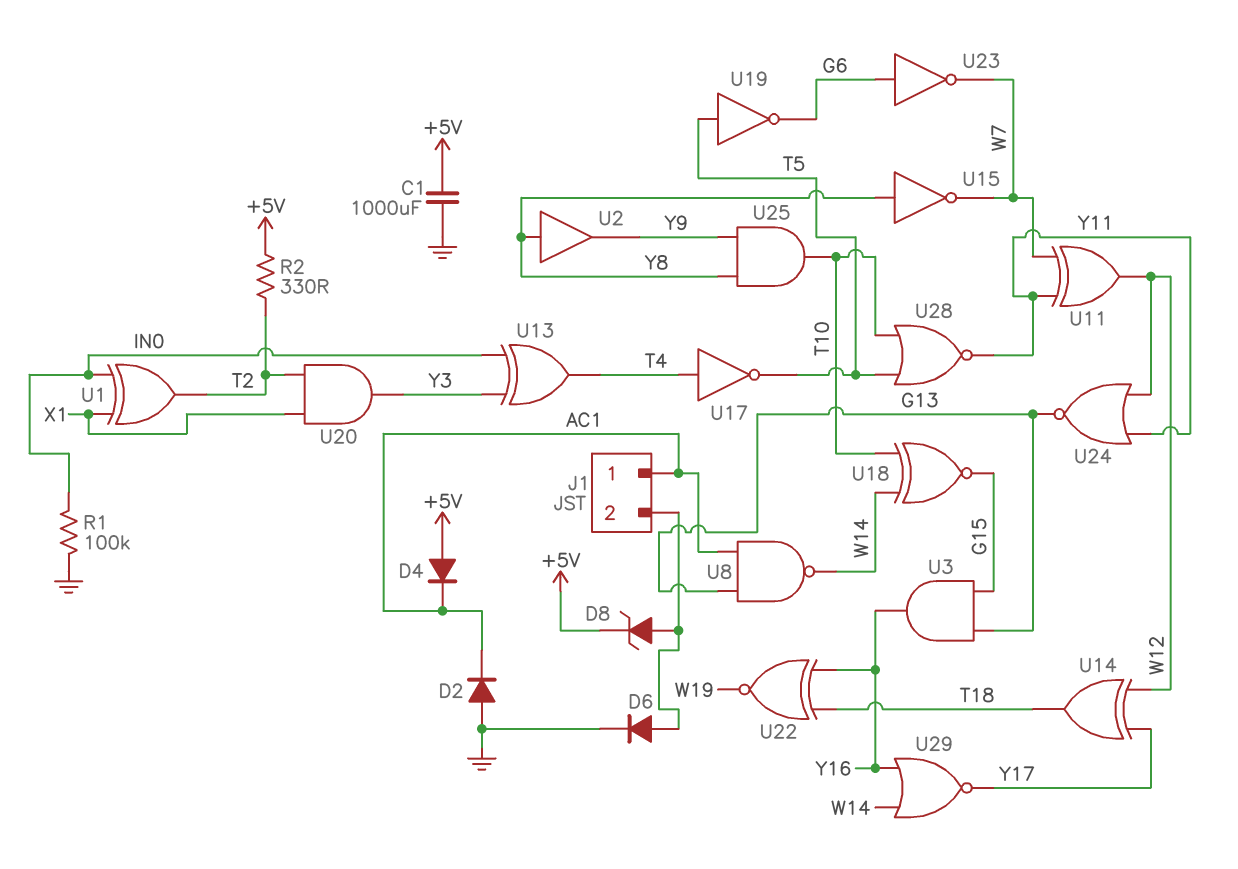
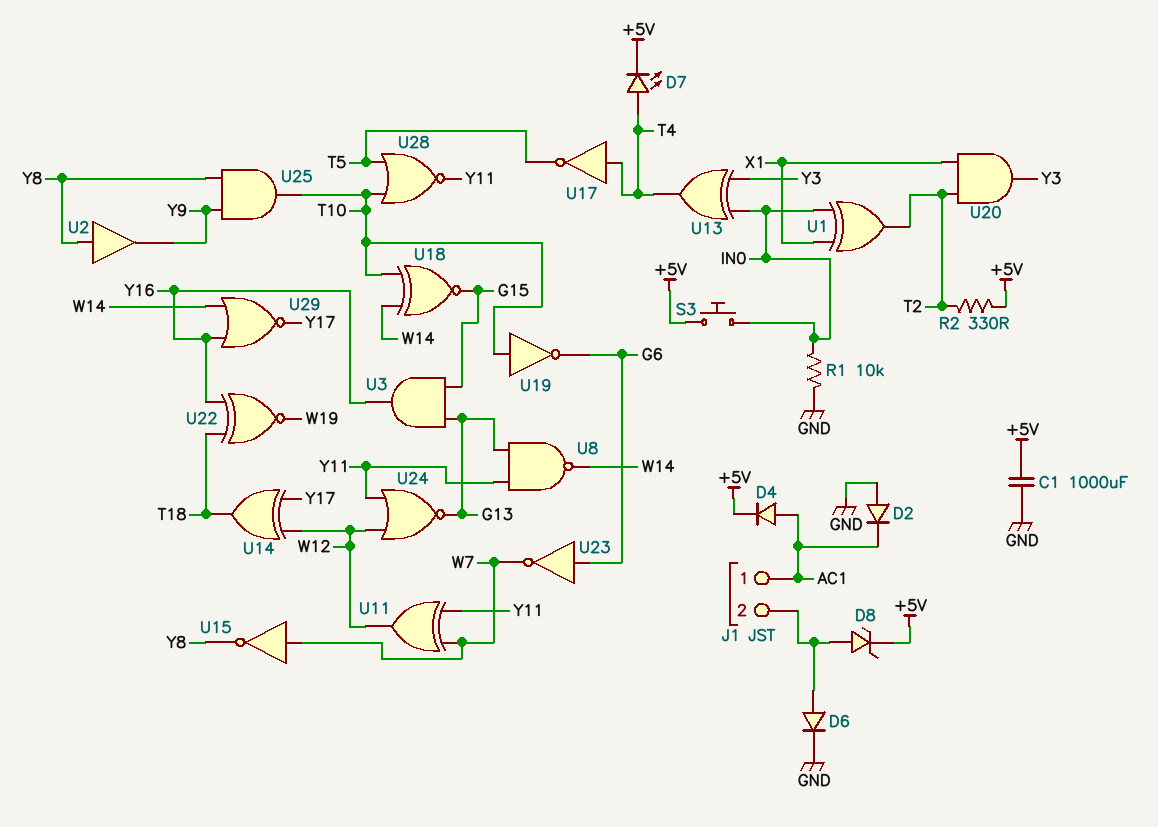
D4: diode (A +5V, K AC1) -> diode (A AC1, K +5V)
D7: none -> LED (A T4, K +5V)
R1: 100k (GND, IN0) -> 10k (GND, IN0)
S3: none -> button (+5V, IN0)
U8: NAND (in AC1, in G13, out W14) -> NAND (in G13, in Y11, out W14)
U15: NOT (in Y8, out W7) -> NOT (in W7, out Y8)
U19: NOT (in T5, out G6) -> NOT (in T10, out G6)

